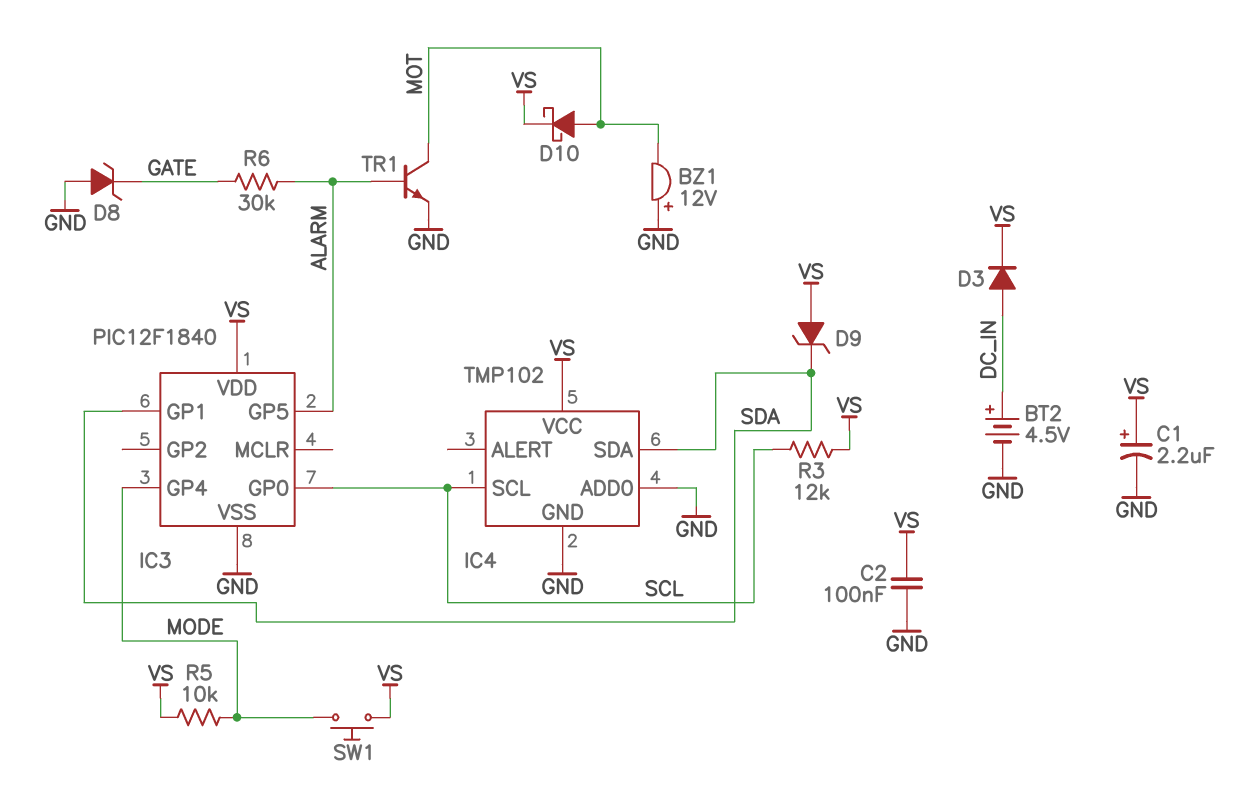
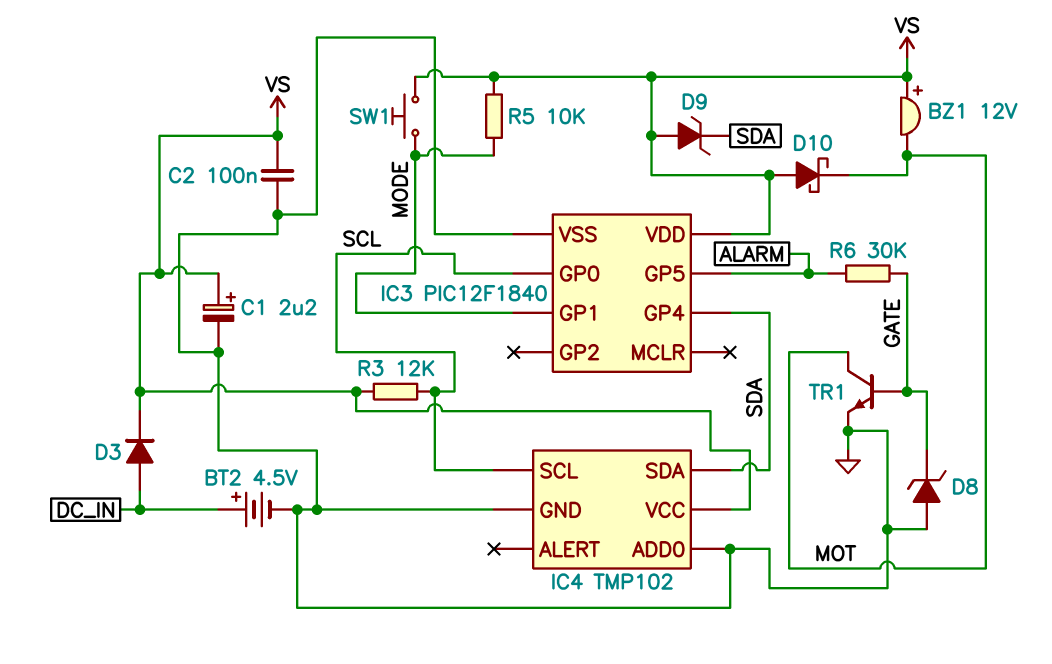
BZ1: buzzer 12V (plus GND, minus MOT) -> buzzer 12V (plus VS, minus MOT)
D10: schottky (A MOT, K VS) -> schottky (A VS, K MOT)
IC3 pin GP1: SDA -> MODE
IC3 pin GP4: MODE -> SDA
TR1: NPN (B ALARM, C MOT, E GND) -> NPN (B GATE, C MOT, E GND)

